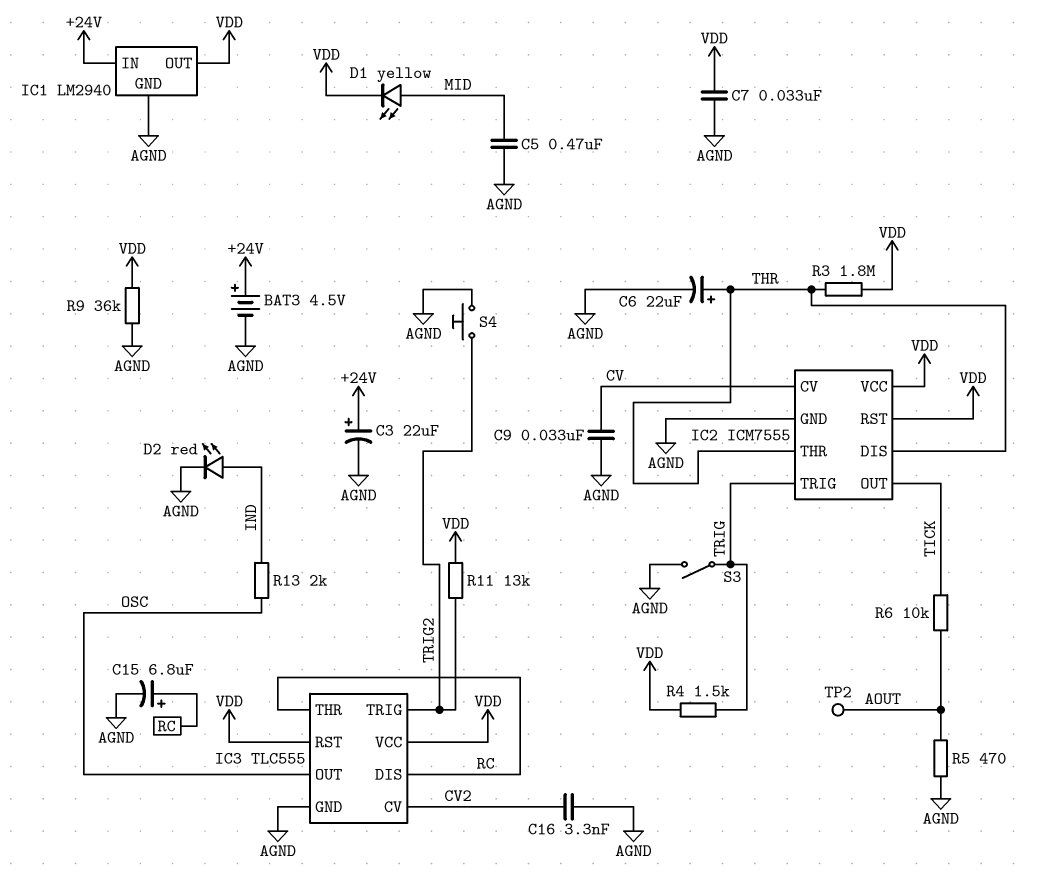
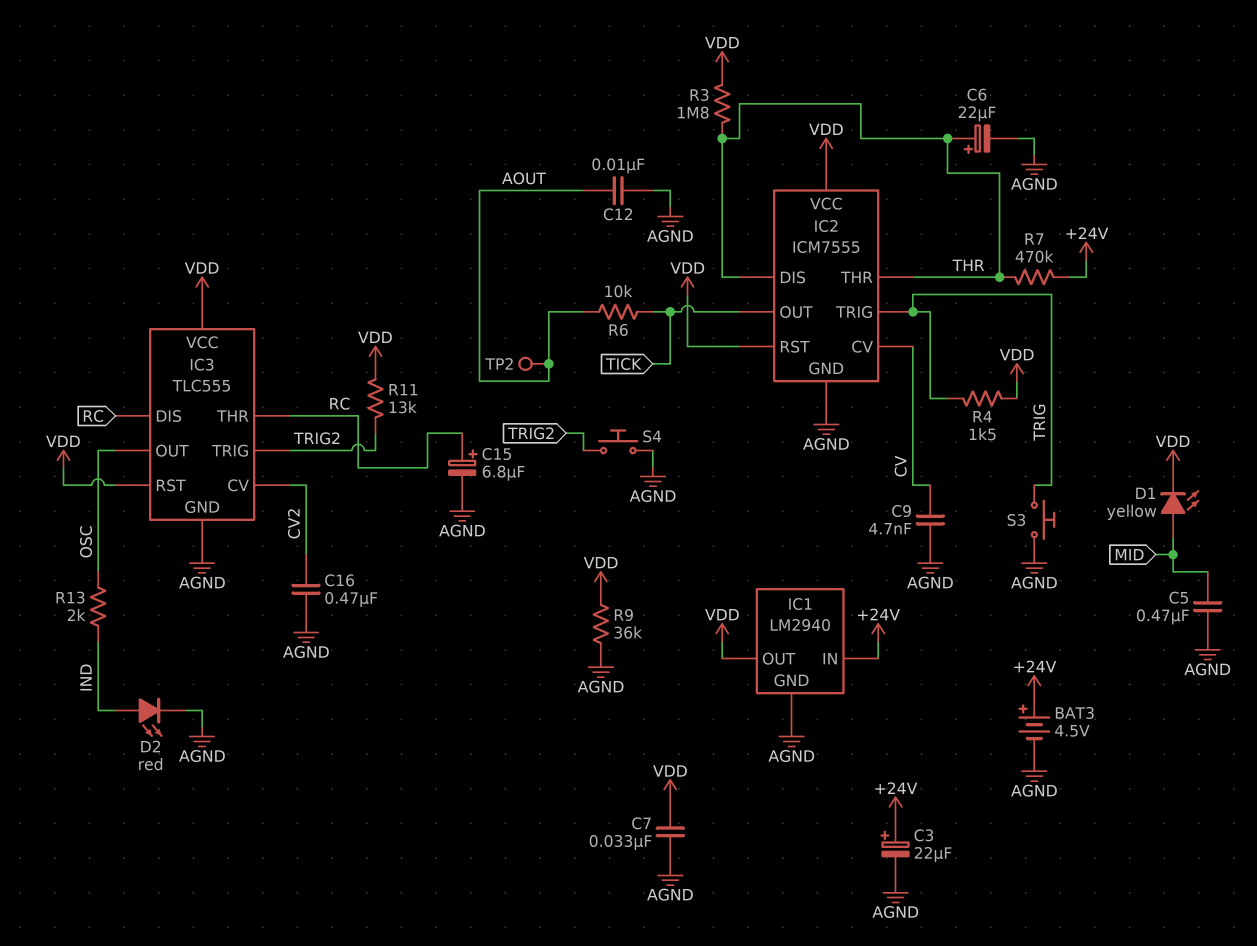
C9: 33nF (AGND, CV) -> 4.7nF (AGND, CV)
C12: none -> 10nF (AGND, AOUT)
C16: 3.3nF (AGND, CV2) -> 470nF (AGND, CV2)
R5: 470 (AGND, AOUT) -> none
R7: none -> 470k (+24V, THR)
S3: switch (AGND, TRIG) -> button (AGND, TRIG)

